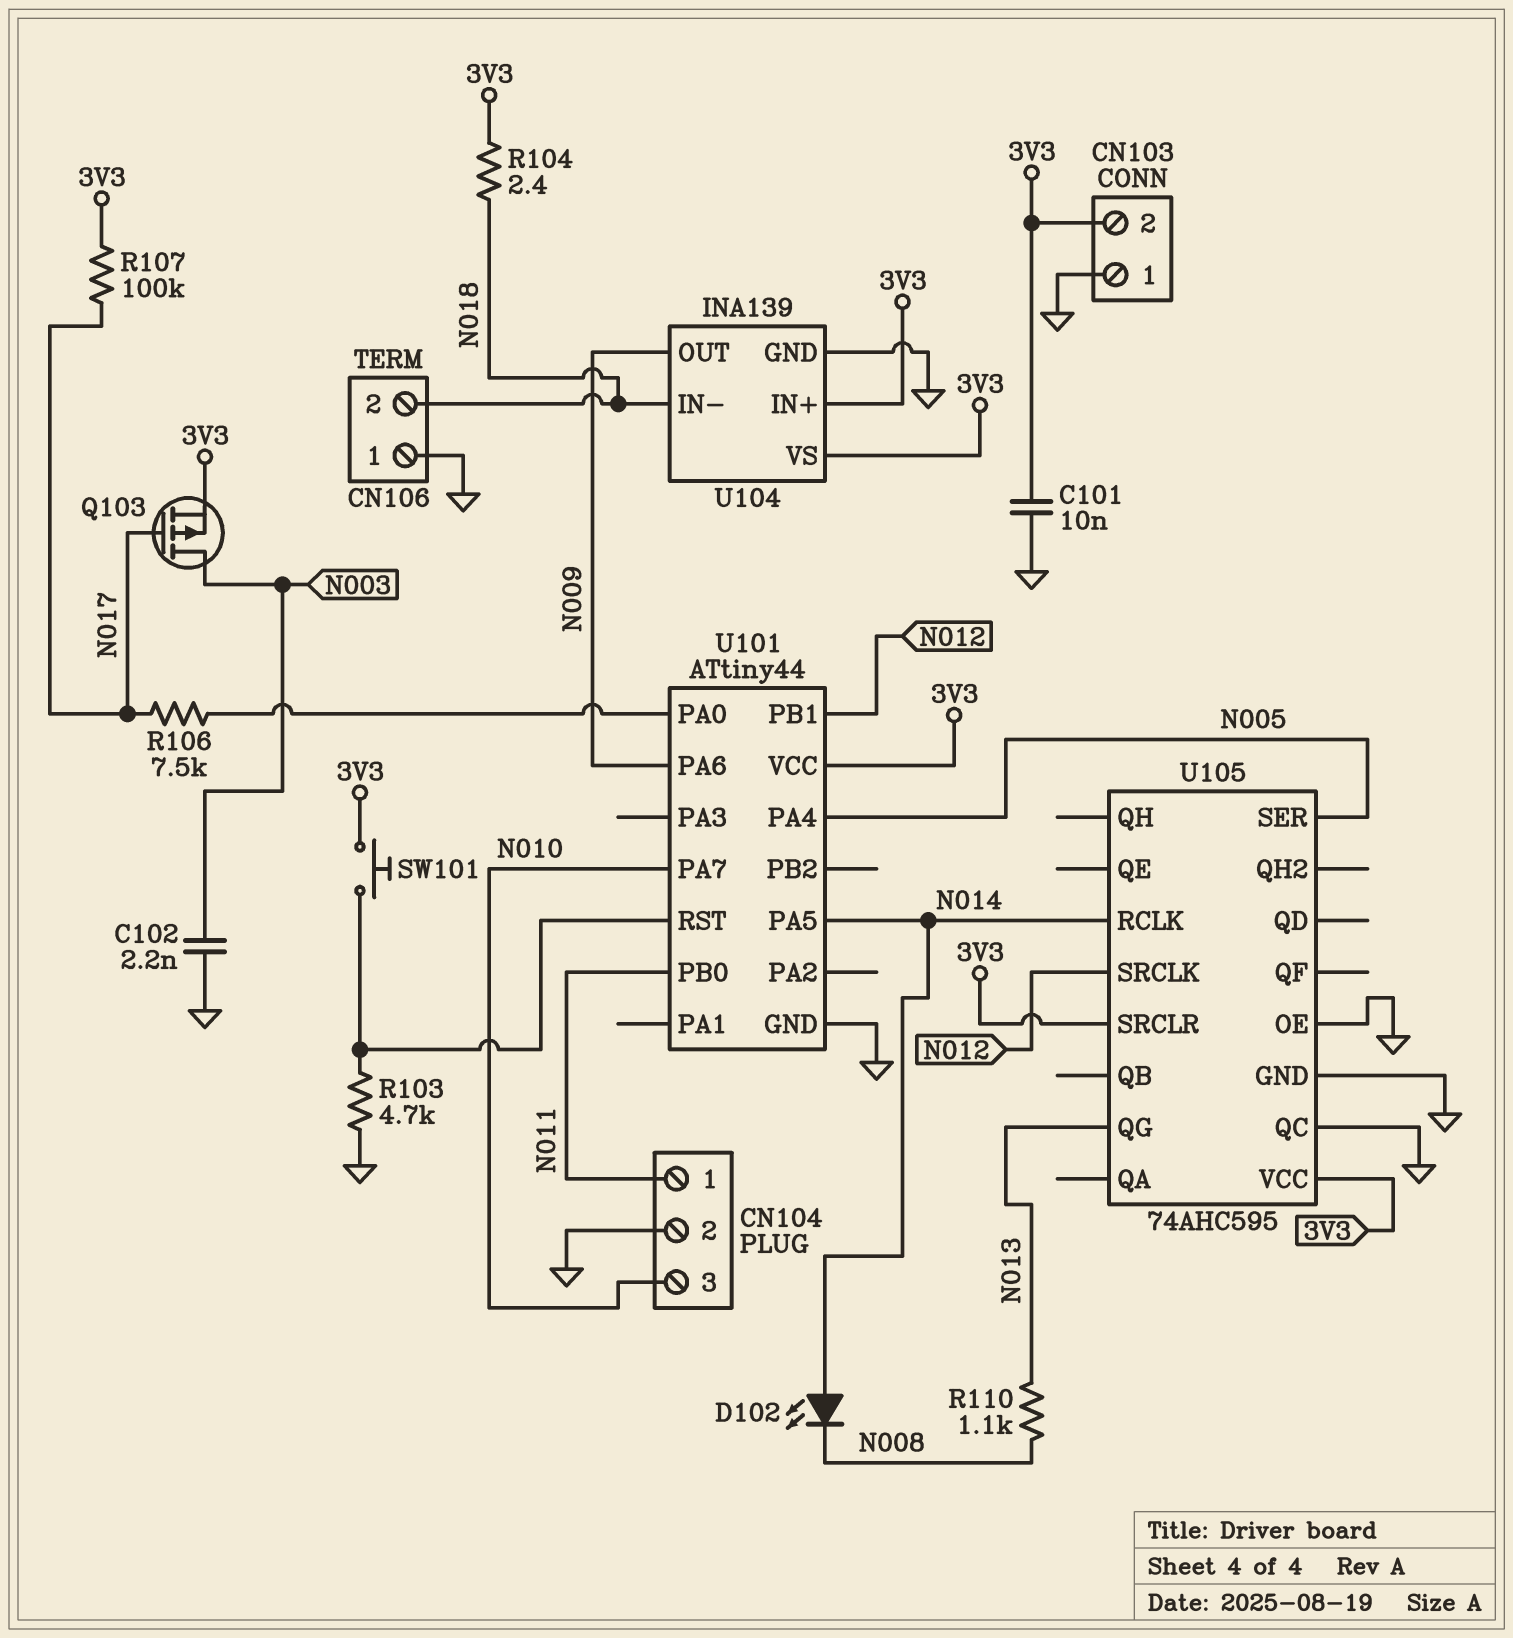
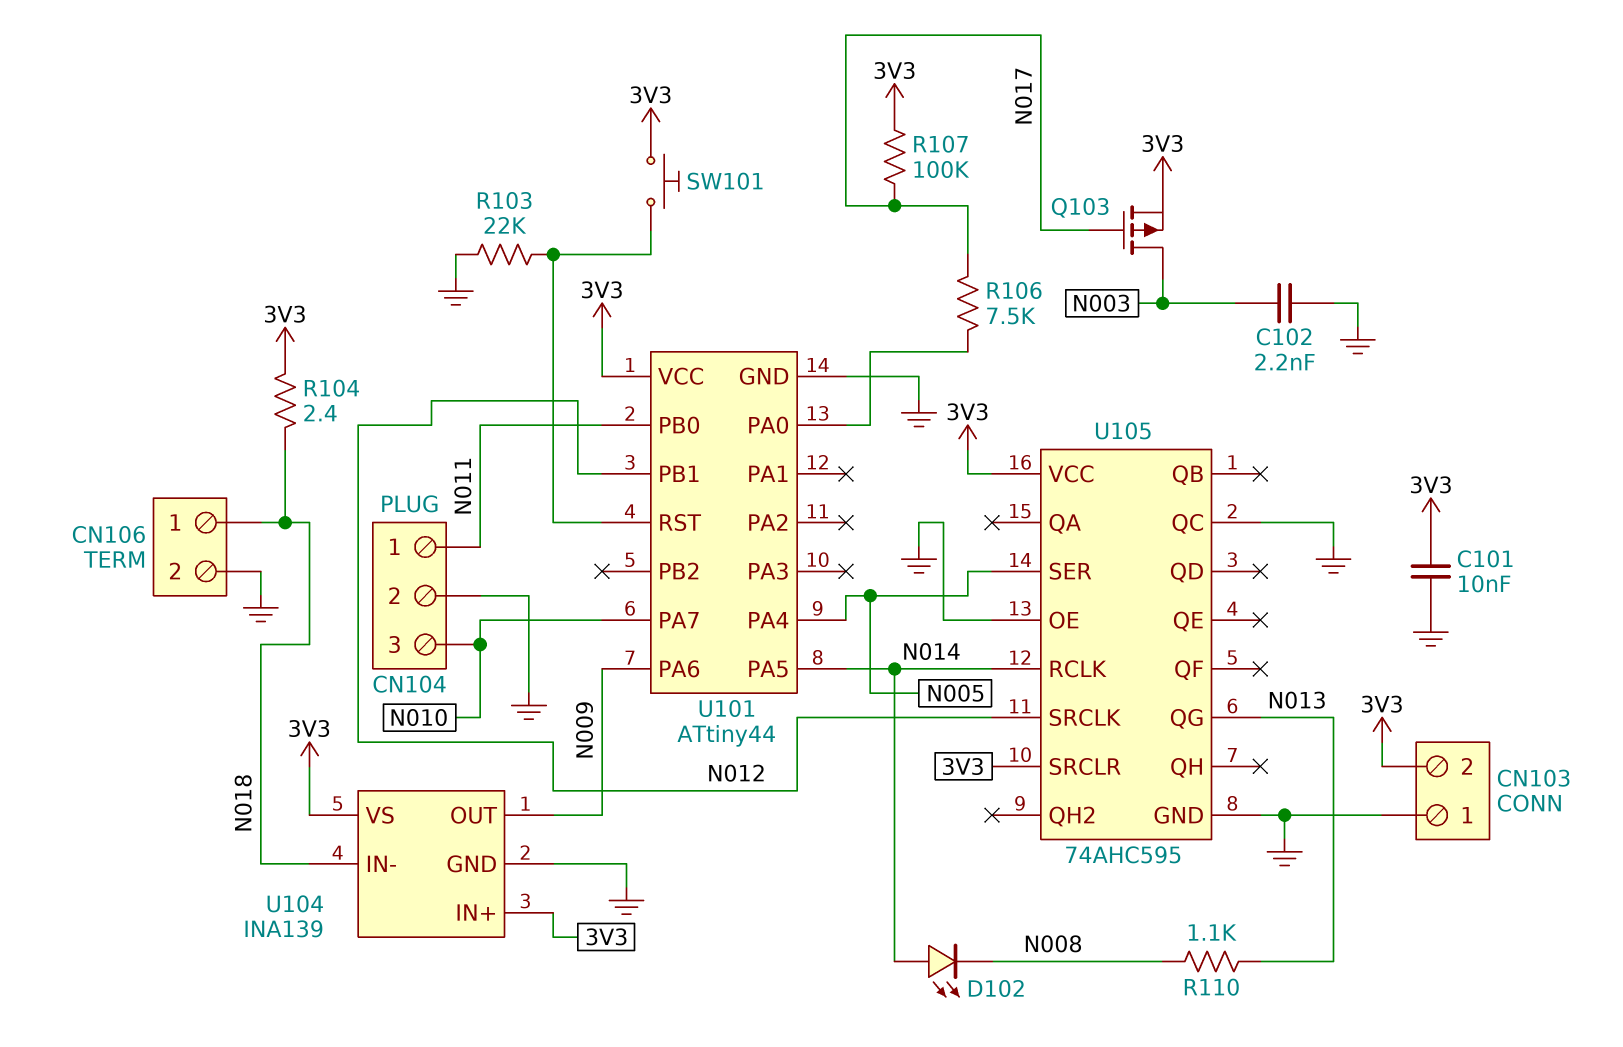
CN106 pin 1: GND -> N018
CN106 pin 2: N018 -> GND
R103: 4.7k (GND, U101/RST) -> 22k (GND, U101/RST)

